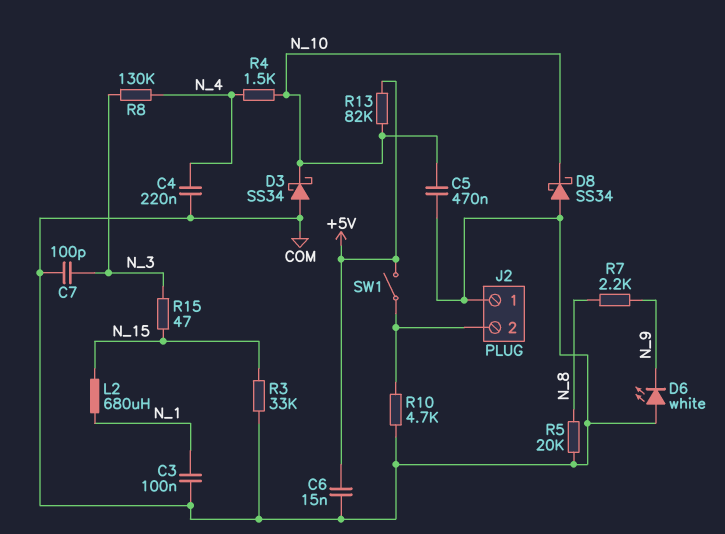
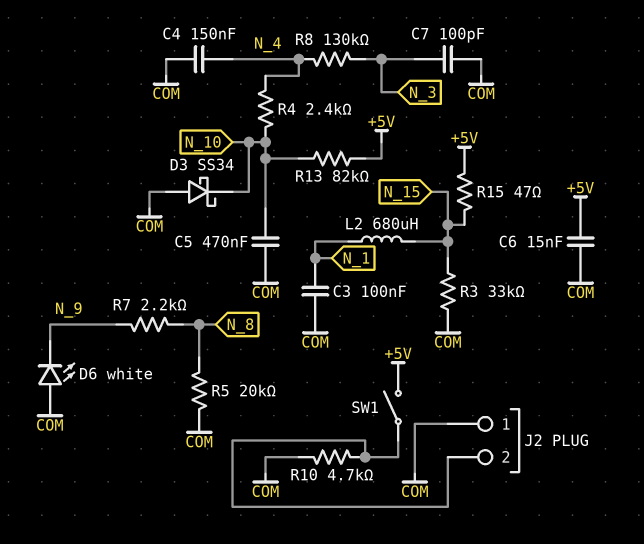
C4: 220nF (COM, N_4) -> 150nF (COM, N_4)
D8: schottky SS34 (A COM, K N_10) -> none
R4: 1.5k (N_4, N_10) -> 2.4k (N_4, N_10)
R15: 47 (N_3, N_15) -> 47 (+5V, N_15)

